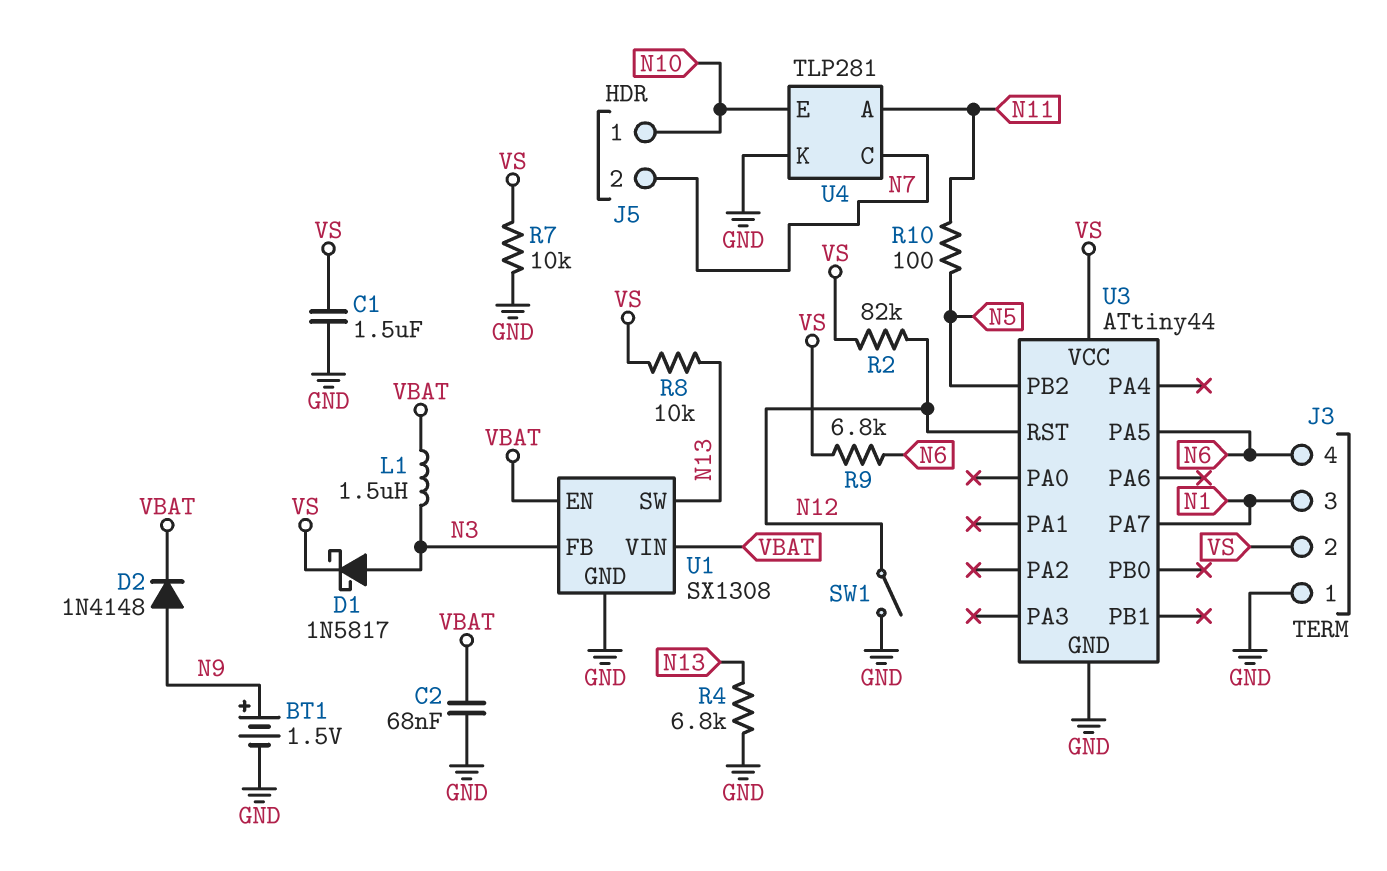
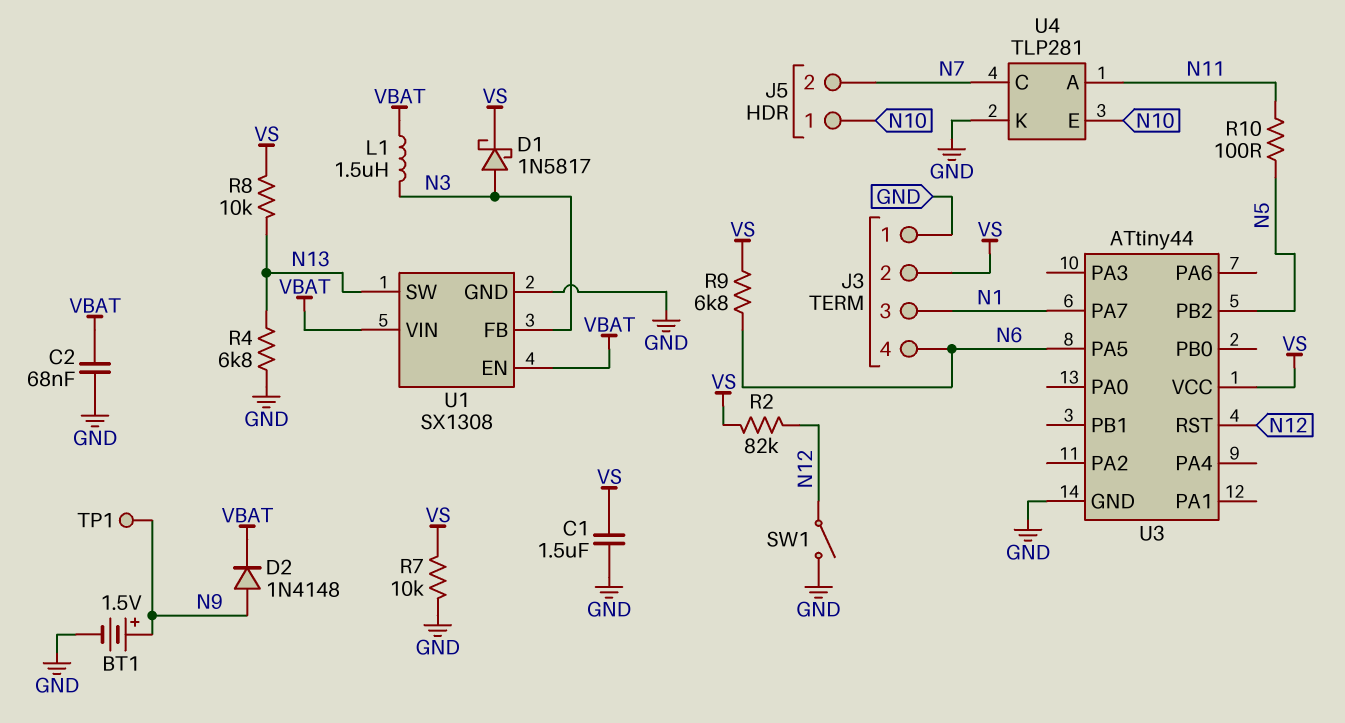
TP1: none -> test point (N9)

